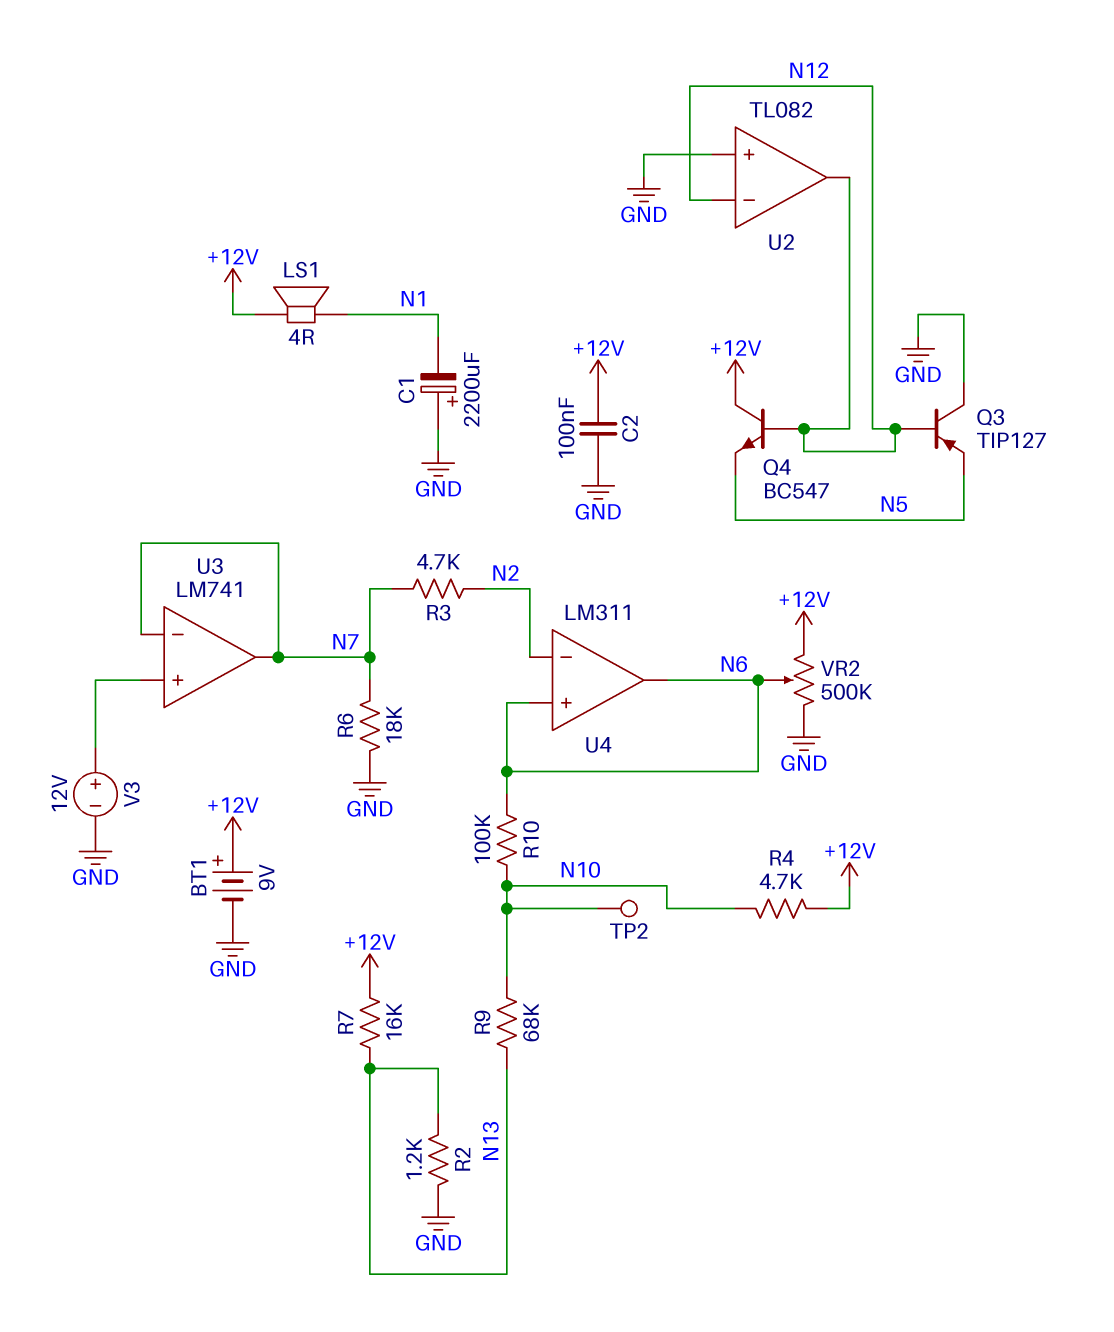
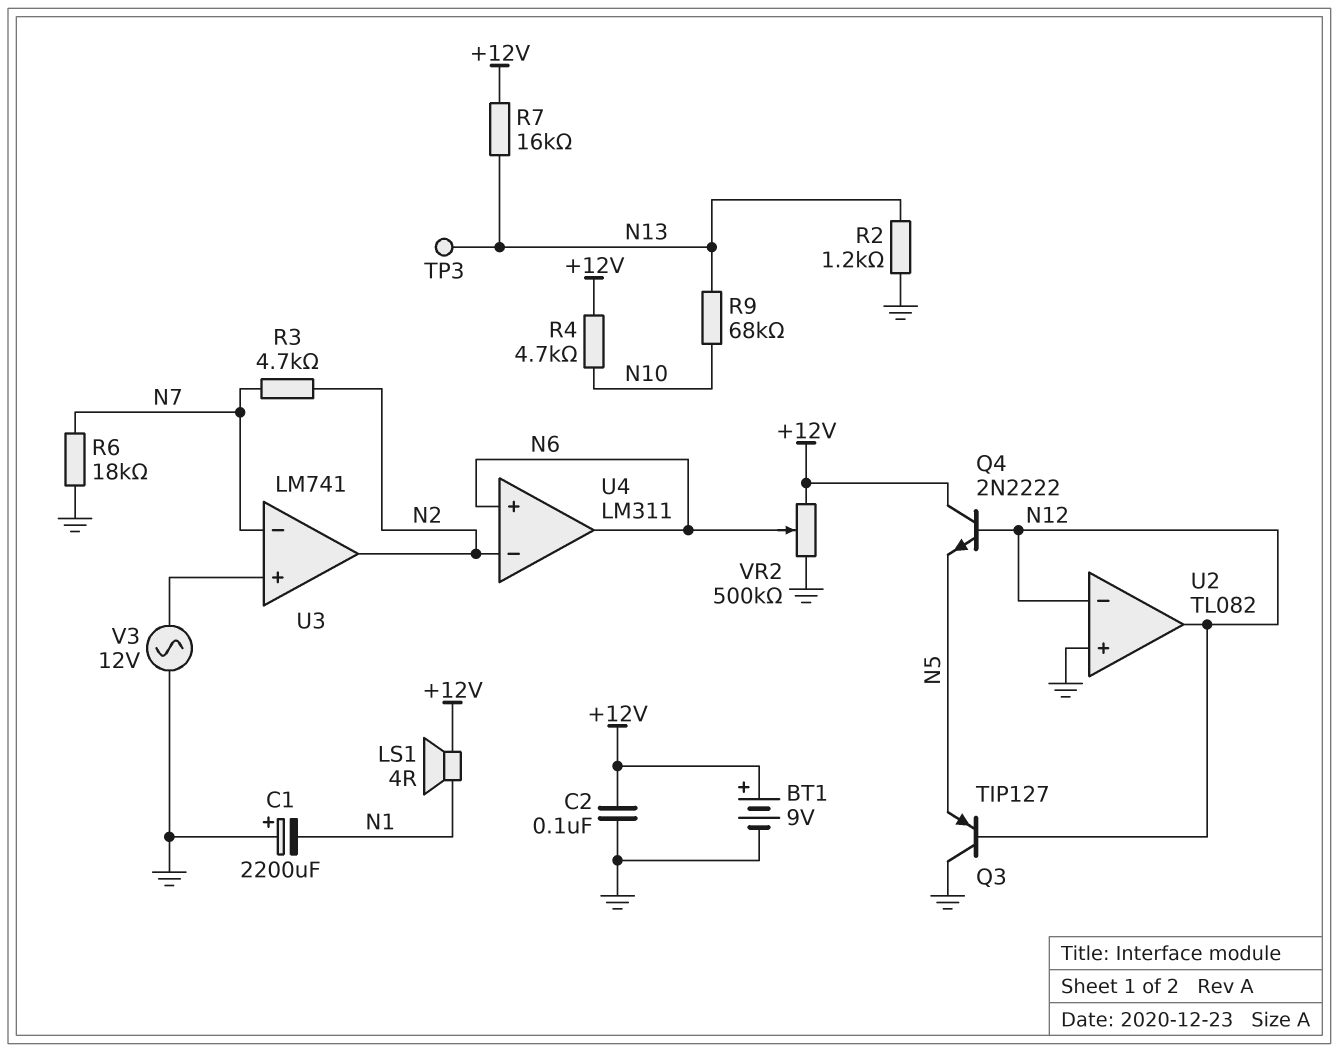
Q4: NPN BC547 (B N12, C +12V, E N5) -> NPN 2N2222 (B N12, C +12V, E N5)
R10: 100k (N6, N10) -> none
TP2: test point (N10) -> none
TP3: none -> test point (N13)
U3 pin out: N7 -> N2
V3: 12V (plus U3/in+, minus GND) -> AC 12V (GND, U3/in+)

